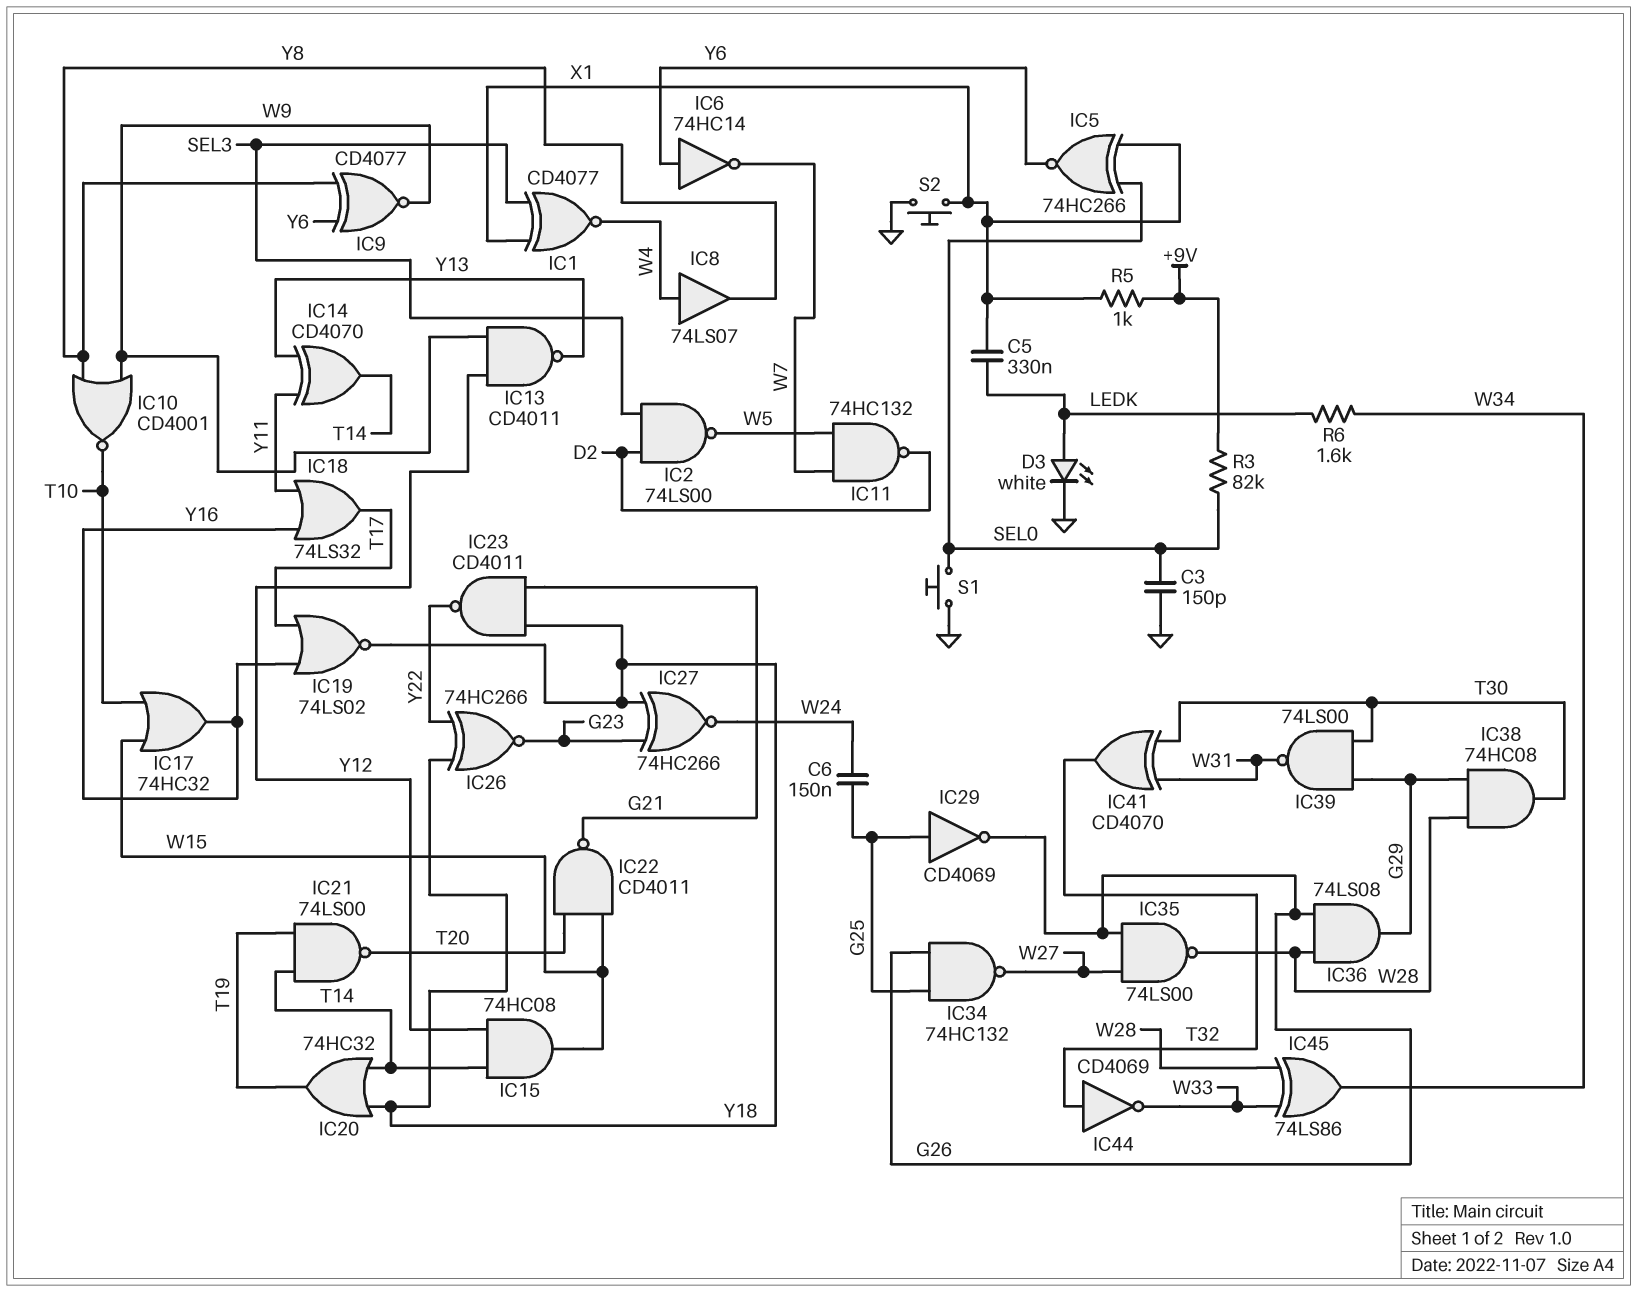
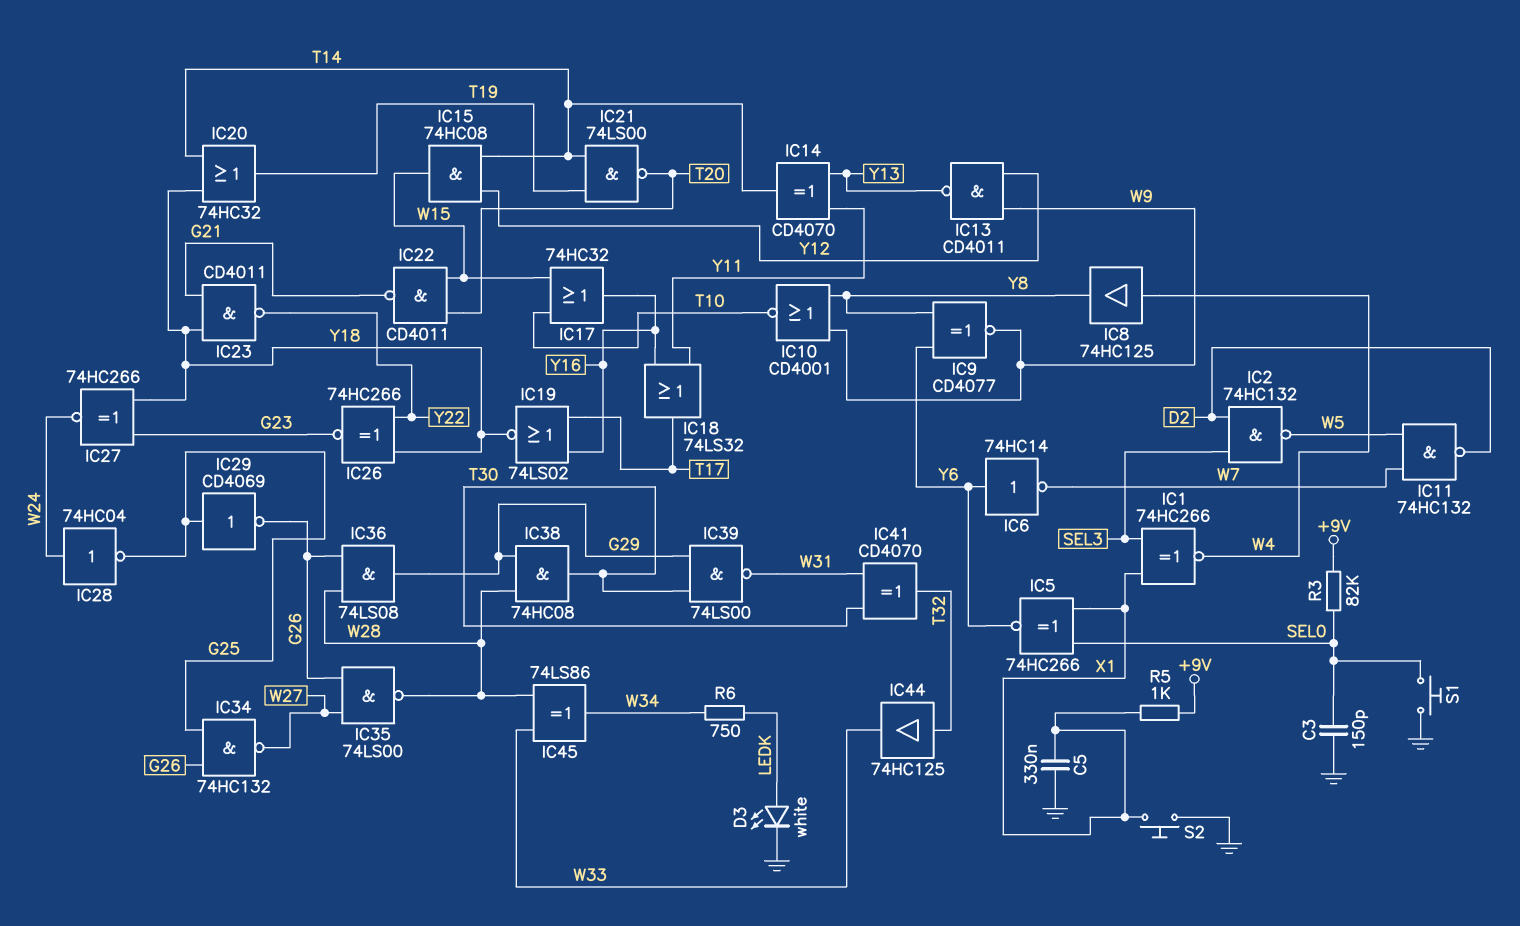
C5: 330nF (LEDK, X1) -> 330nF (GND, X1)
C6: 150nF (G25, W24) -> none
IC1: XNOR CD4077 (in SEL3, in X1, out W4) -> XNOR 74HC266 (in SEL3, in X1, out W4)
IC2: NAND 74LS00 (in D2, in SEL3, out W5) -> NAND 74HC132 (in D2, in SEL3, out W5)
IC8: buffer 74LS07 (in W4, out Y8) -> buffer 74HC125 (in W4, out Y8)
IC28: none -> NOT 74HC04 (in W24, out G25)
IC44: NOT CD4069 (in T32, out W33) -> buffer 74HC125 (in T32, out W33)
R6: 1.6k (LEDK, W34) -> 750 (LEDK, W34)

